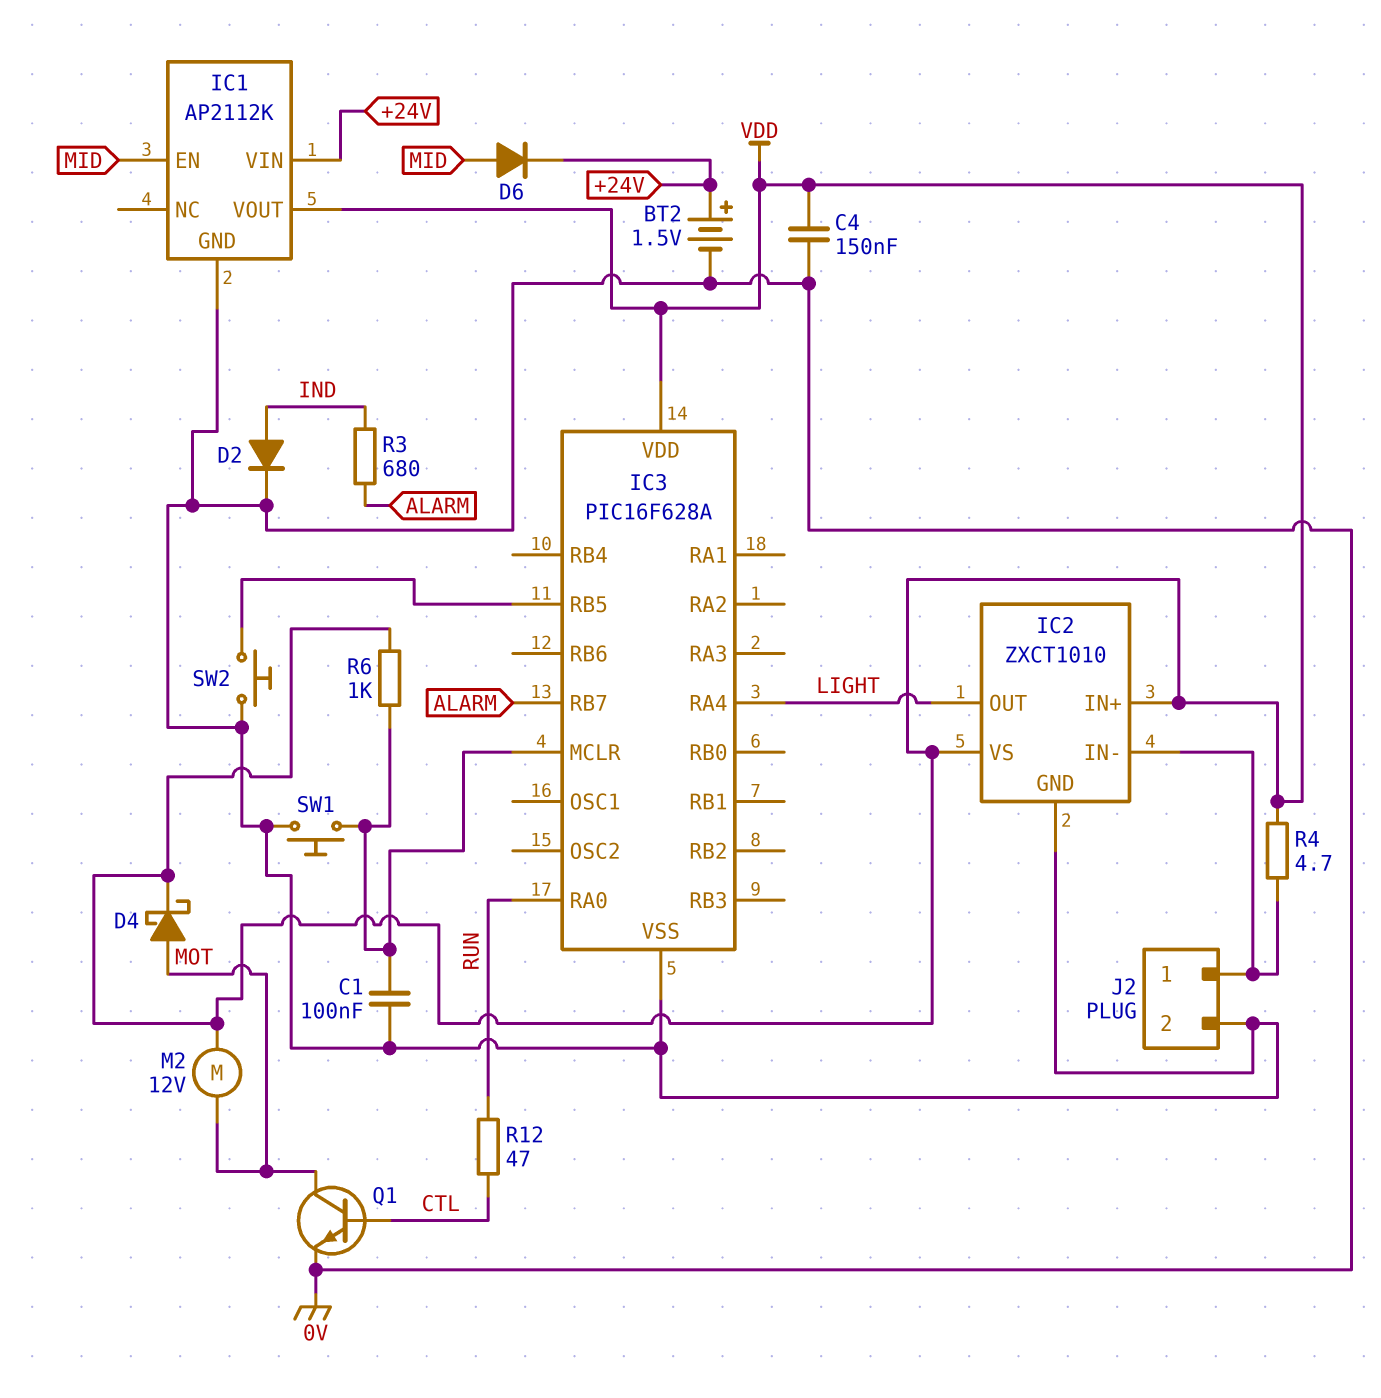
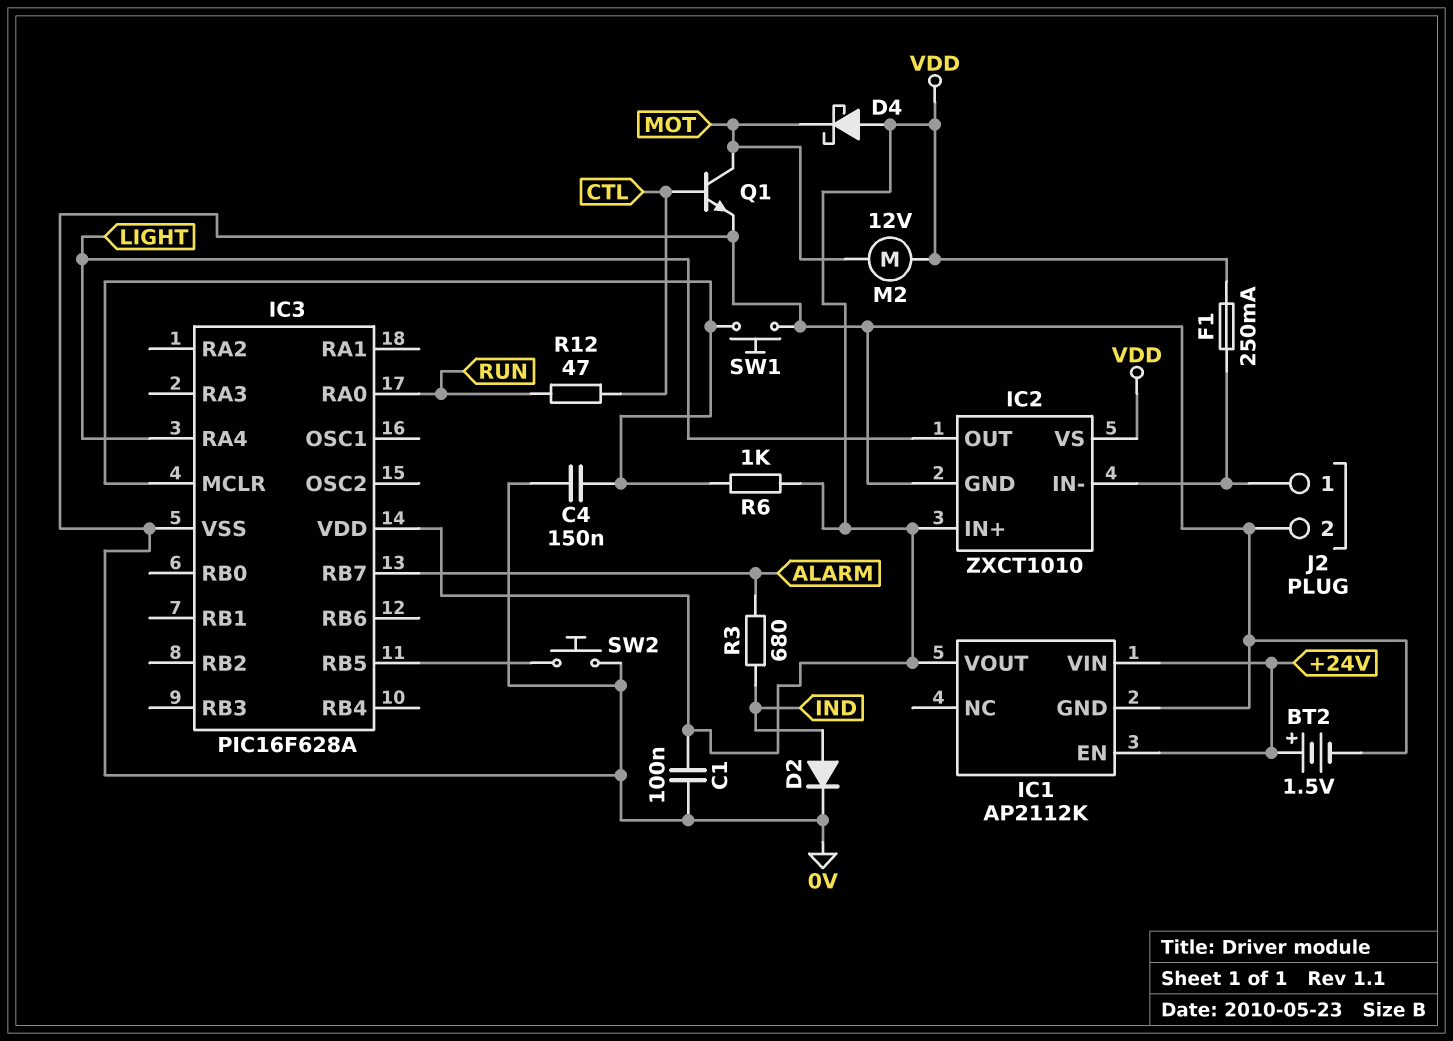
C1: 100nF (0V, IC3/MCLR) -> 100nF (0V, VDD)
C4: 150nF (0V, VDD) -> 150nF (0V, IC3/MCLR)
D4: schottky (A MOT, K VDD) -> schottky (A VDD, K MOT)
D6: diode (A MID, K +24V) -> none
F1: none -> 250mA (IC2/IN-, VDD)
IC1 pin EN: MID -> +24V
R4: 4.7 (IC2/IN-, VDD) -> none

